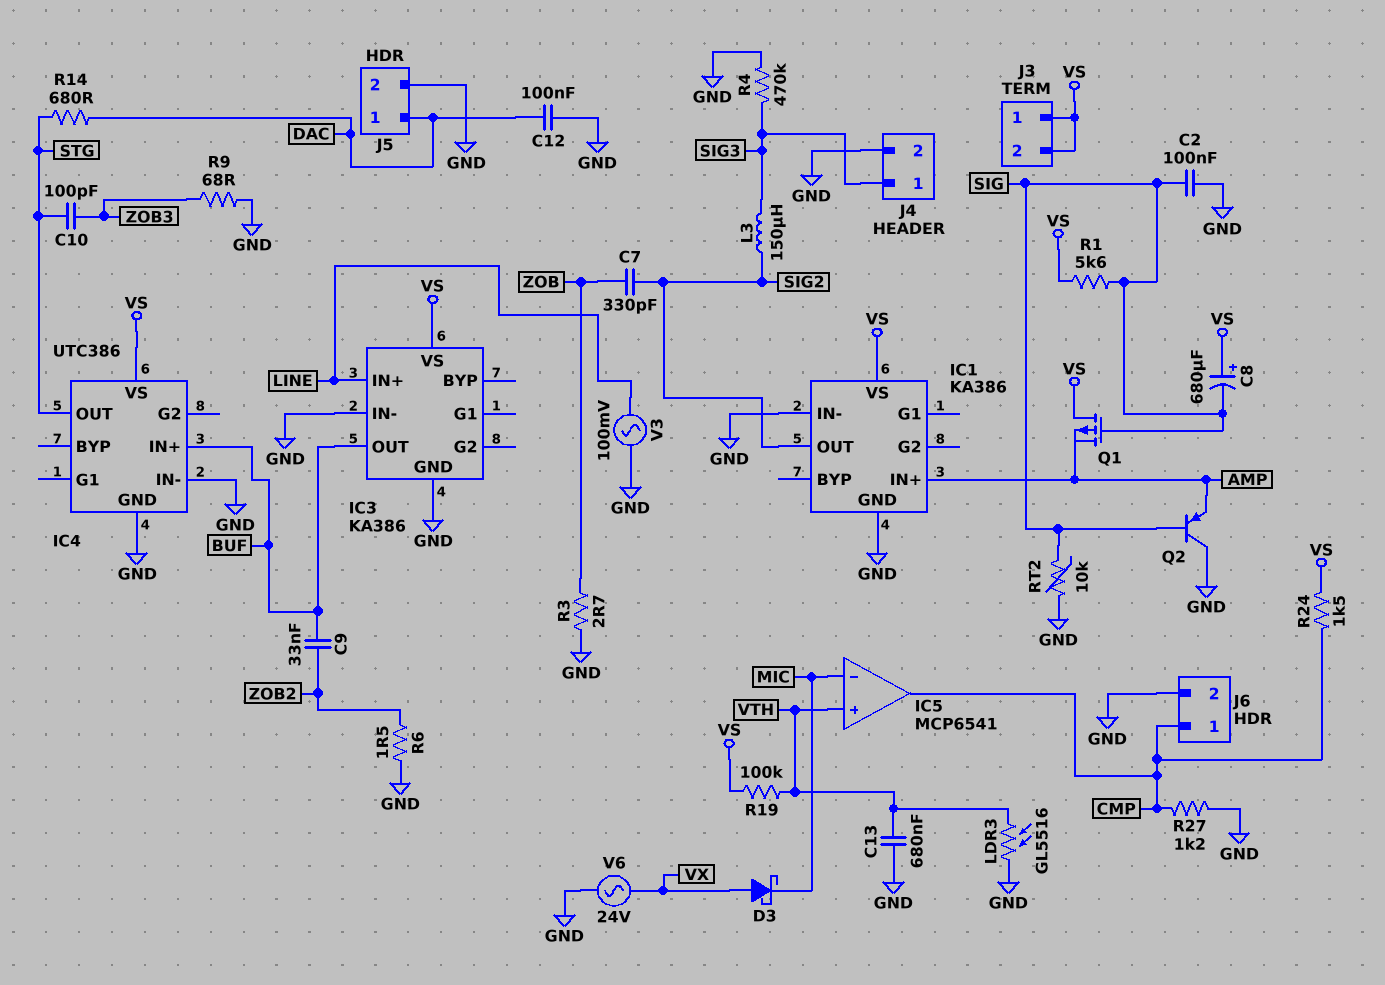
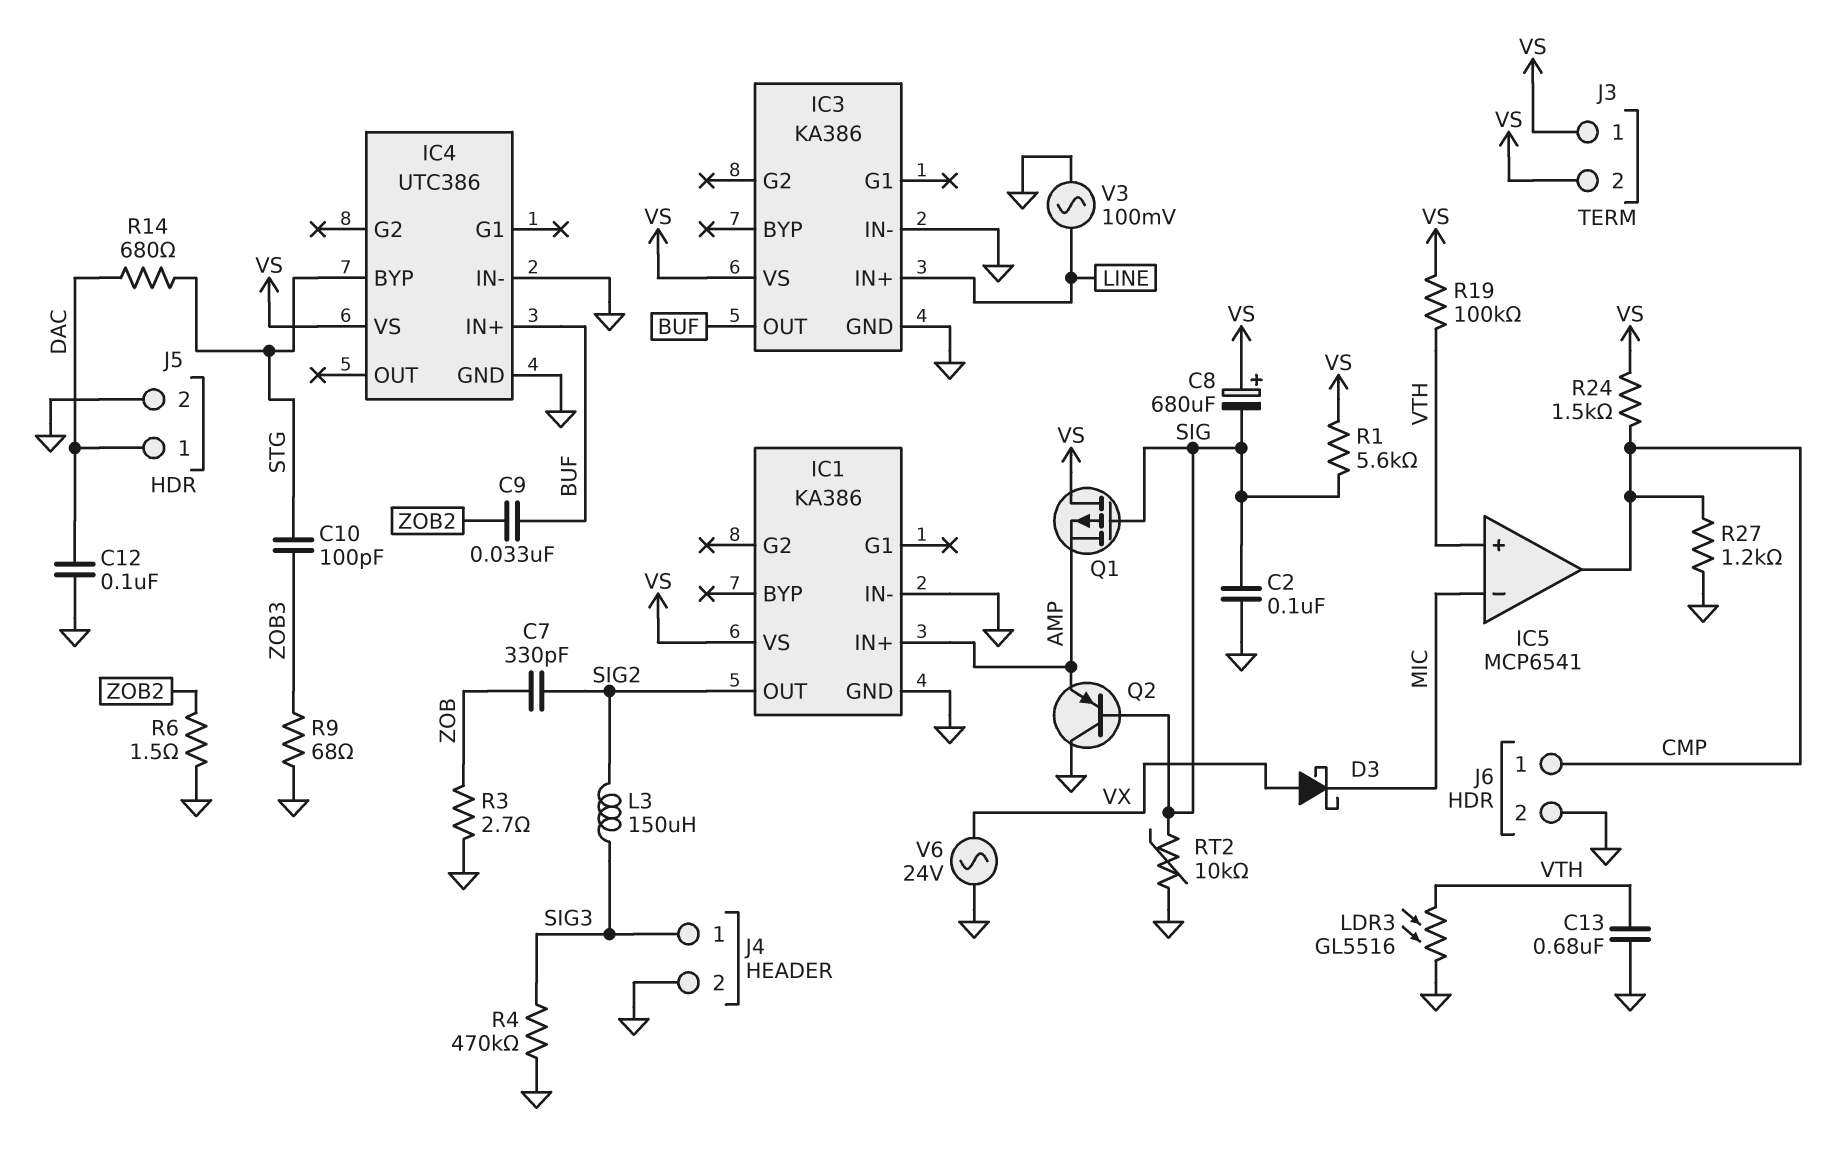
IC4 pin BYP: none -> STG
IC4 pin OUT: STG -> none

